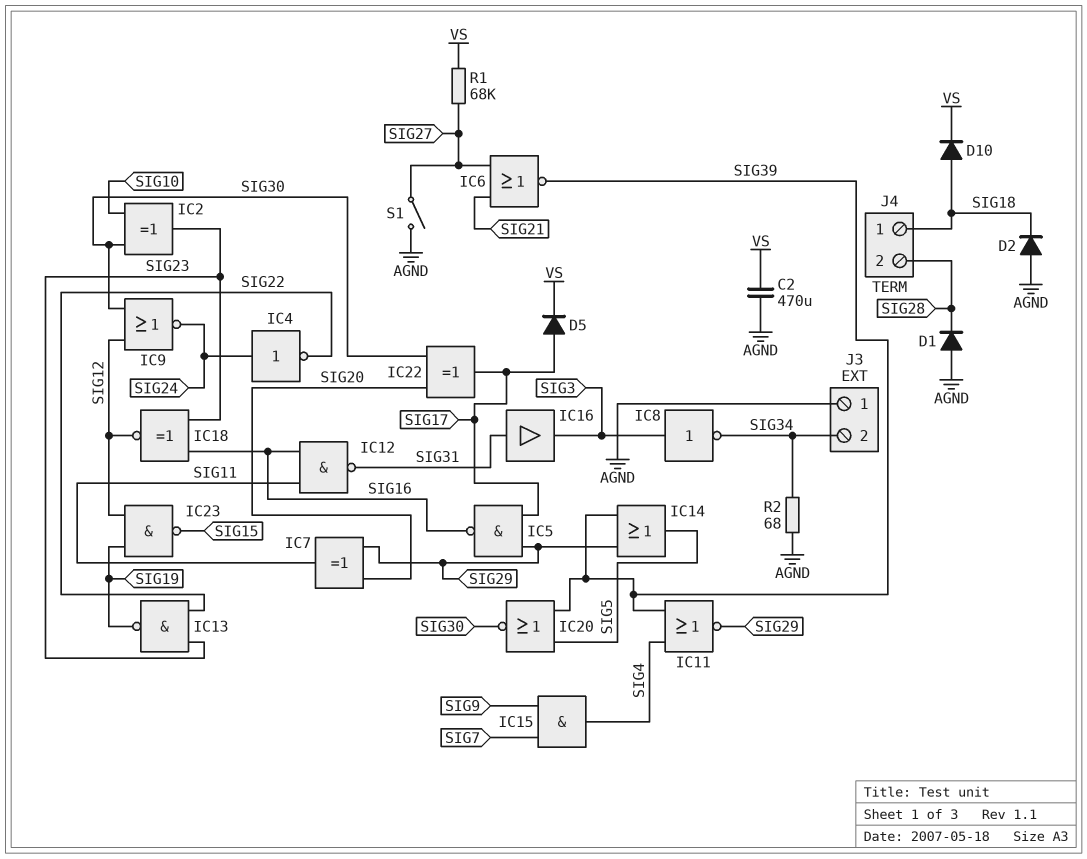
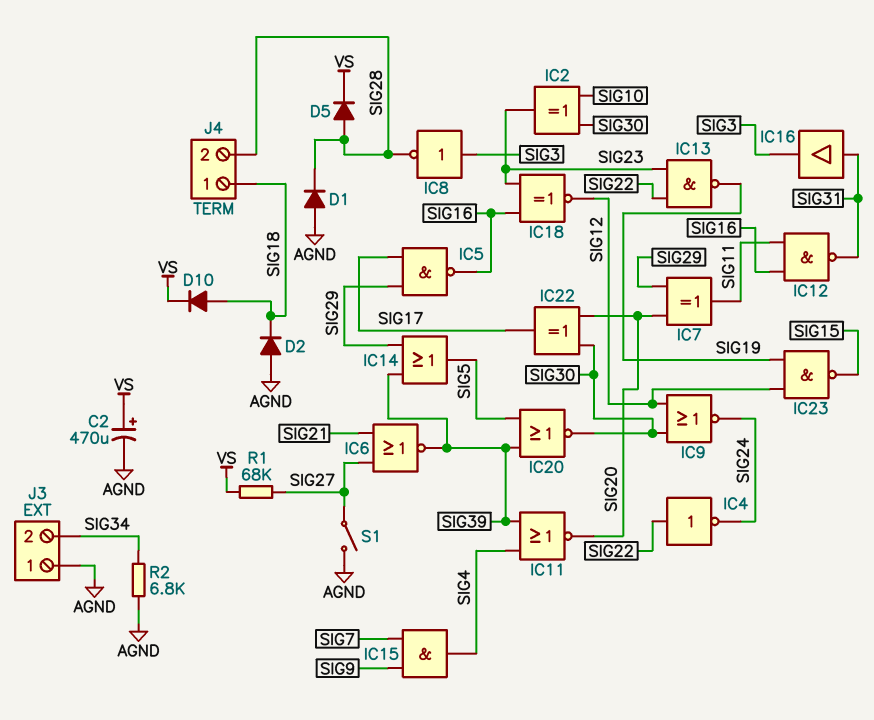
C2: 470uF (AGND, VS) -> 470uF (plus VS, minus AGND)
D5: diode (A SIG17, K VS) -> diode (A SIG28, K VS)
IC4: NOT (in SIG24, out SIG22) -> NOT (in SIG22, out SIG24)
IC8: NOT (in SIG3, out SIG34) -> NOT (in SIG3, out SIG28)
IC11: NOR (in SIG4, in SIG39, out SIG29) -> NOR (in SIG4, in SIG39, out SIG20)
R2: 68 (AGND, SIG34) -> 6.8k (AGND, SIG34)

